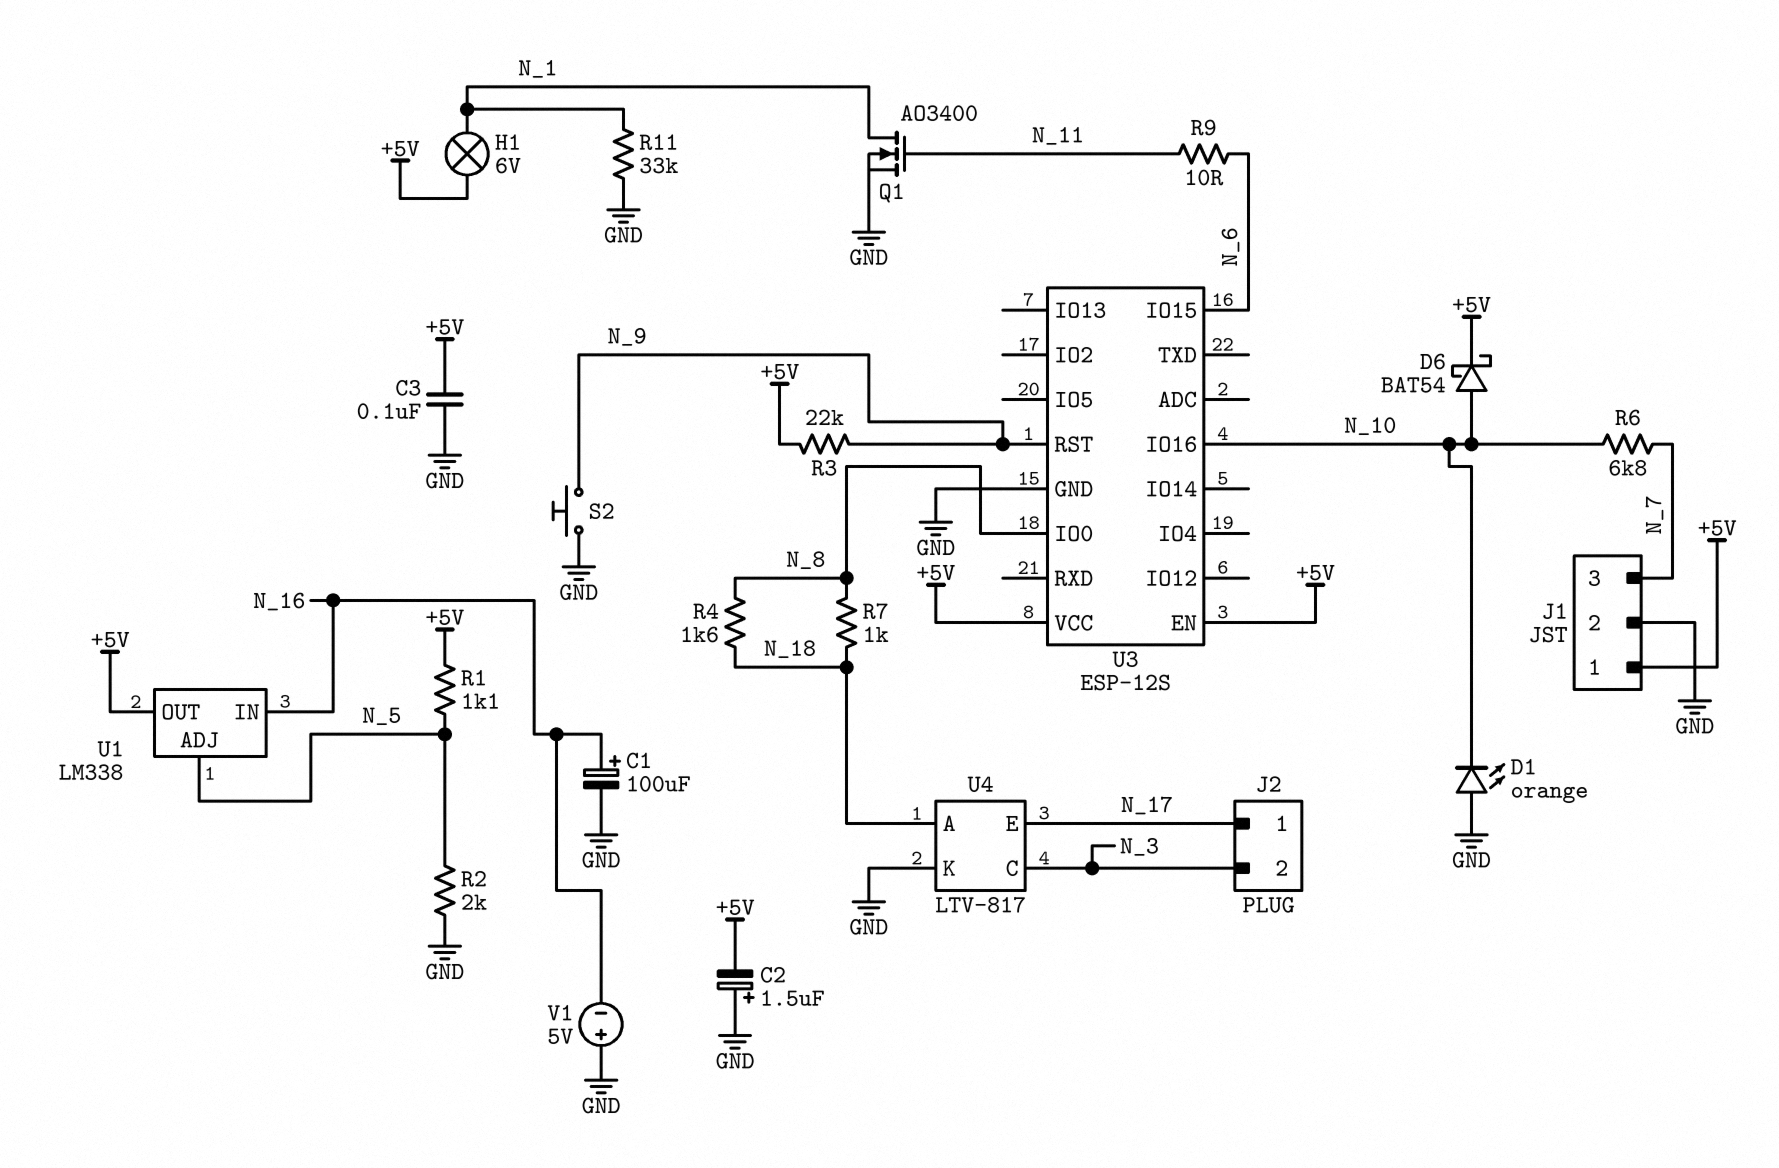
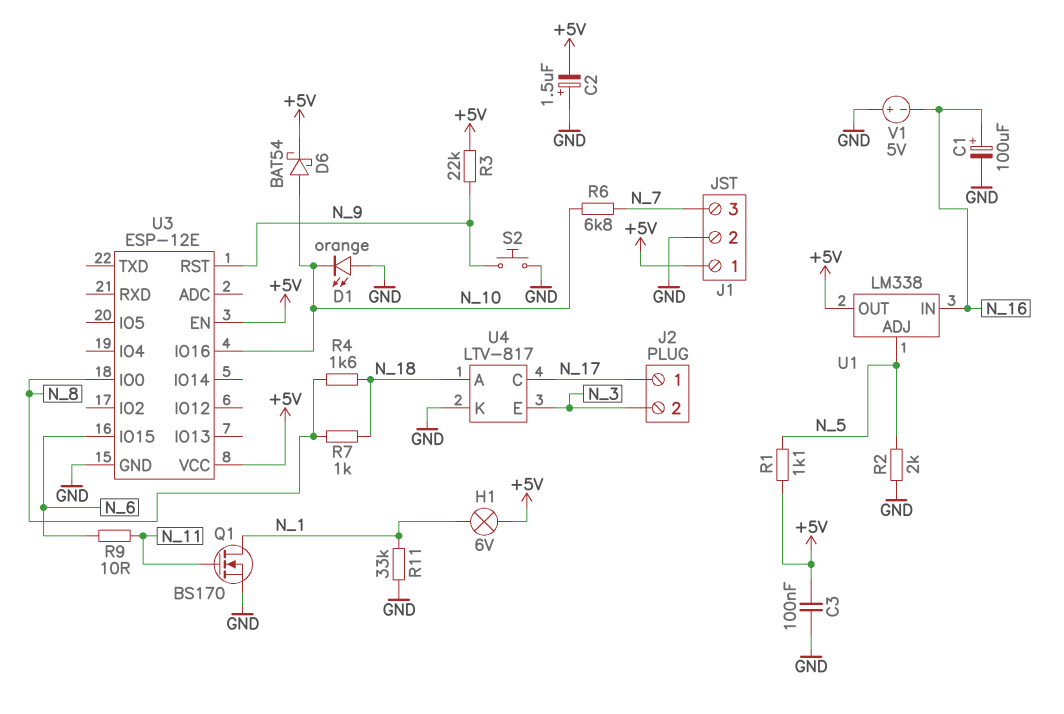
Q1: NMOS AO3400 (G N_11, D N_1, S GND) -> NMOS BS170 (G N_11, D N_1, S GND)
U3: ESP-12S -> ESP-12E
U4 pin C: N_3 -> N_17
U4 pin E: N_17 -> N_3

